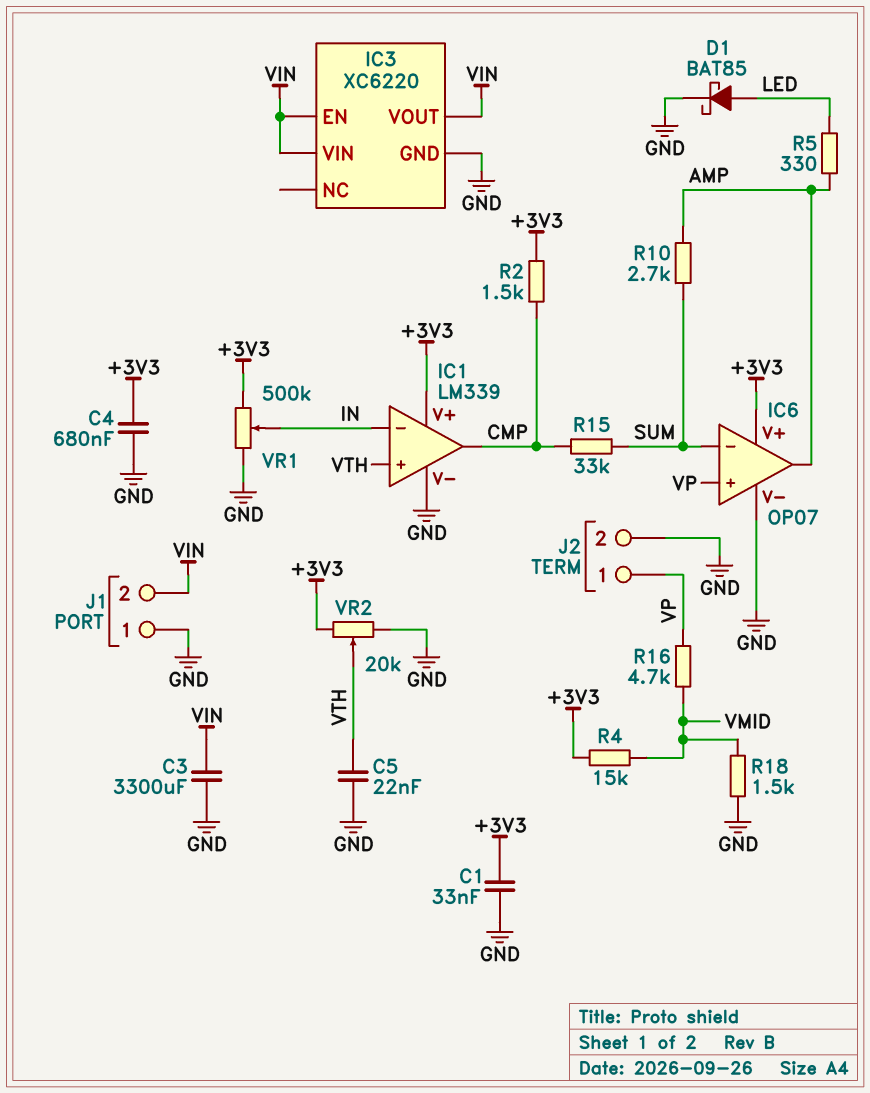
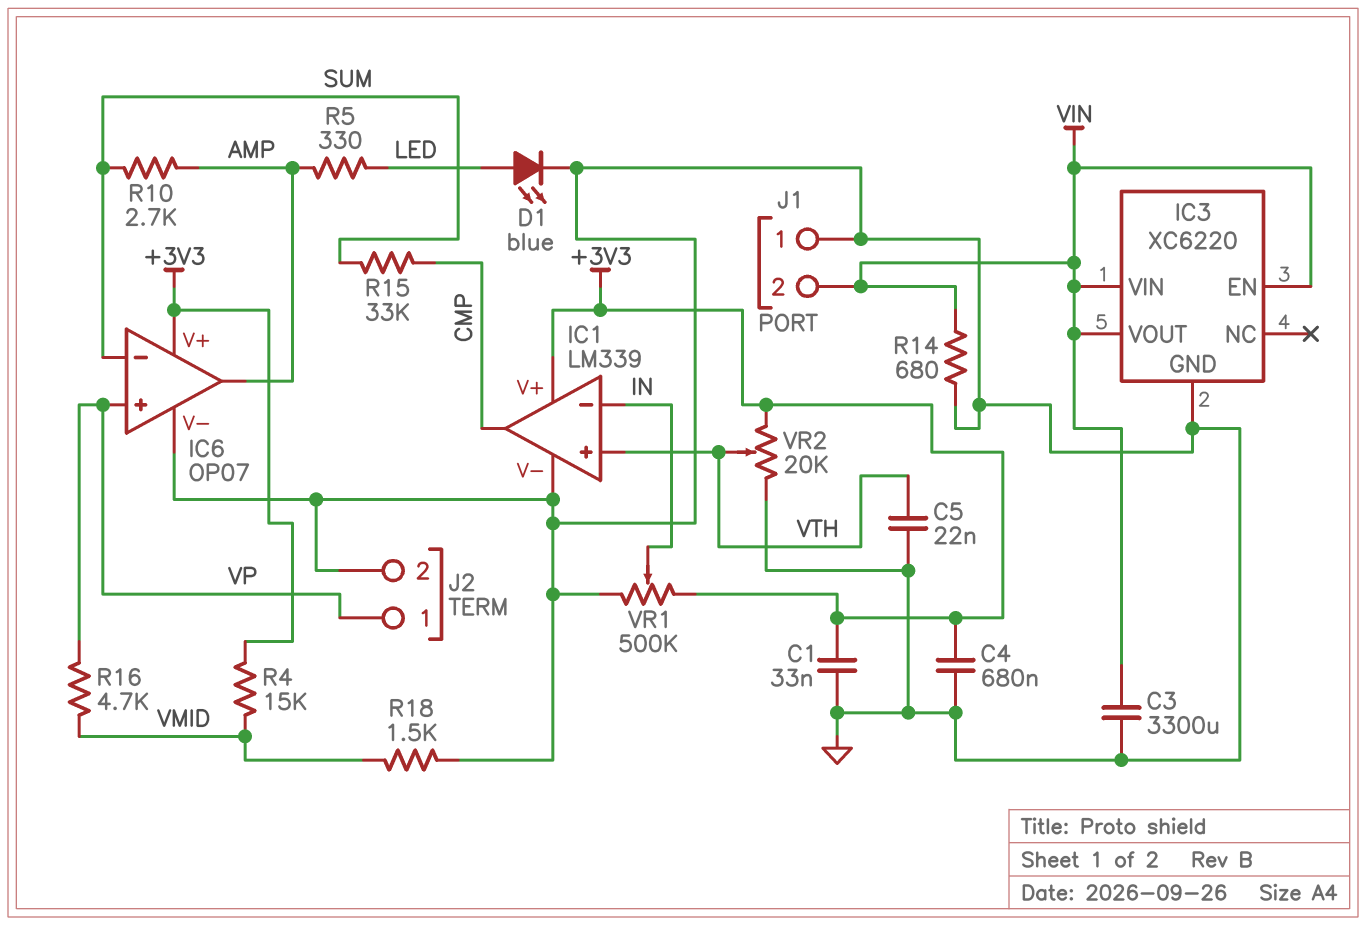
D1: schottky BAT85 (A LED, K GND) -> LED blue (A LED, K GND)
R2: 1.5k (+3V3, CMP) -> none
R14: none -> 680 (GND, VIN)

